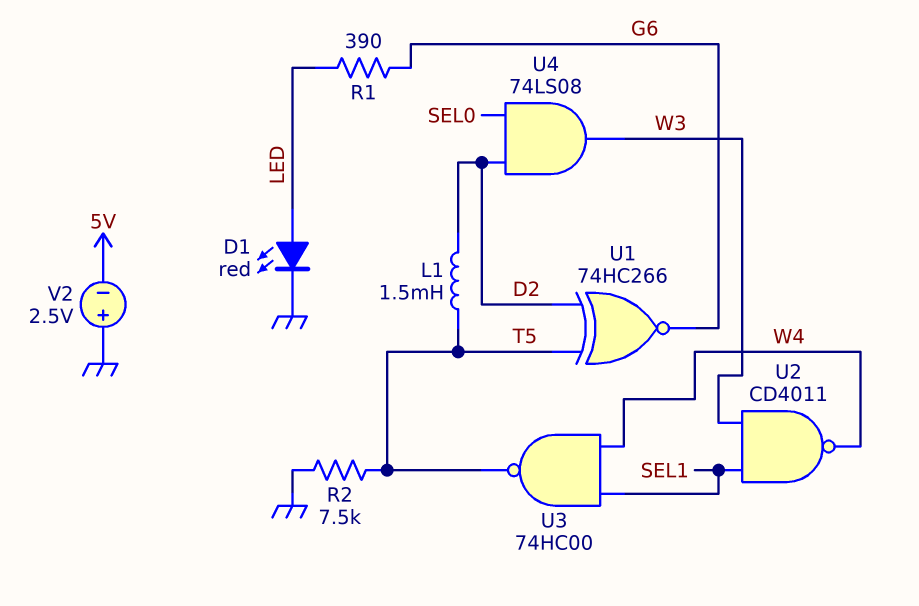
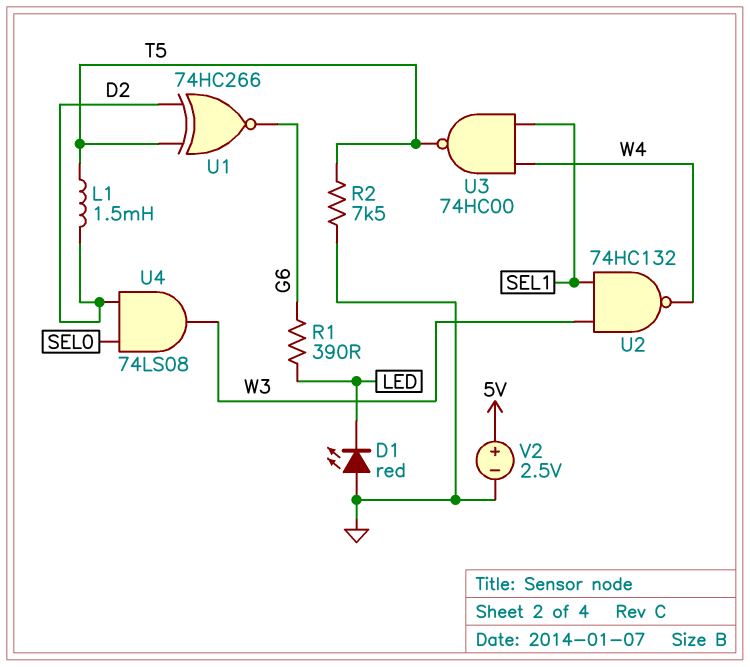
D1: LED red (A LED, K GND) -> LED red (A GND, K LED)
U2: NAND CD4011 (in SEL1, in W3, out W4) -> NAND 74HC132 (in SEL1, in W3, out W4)
V2: 2.5V (plus GND, minus 5V) -> 2.5V (plus 5V, minus GND)

